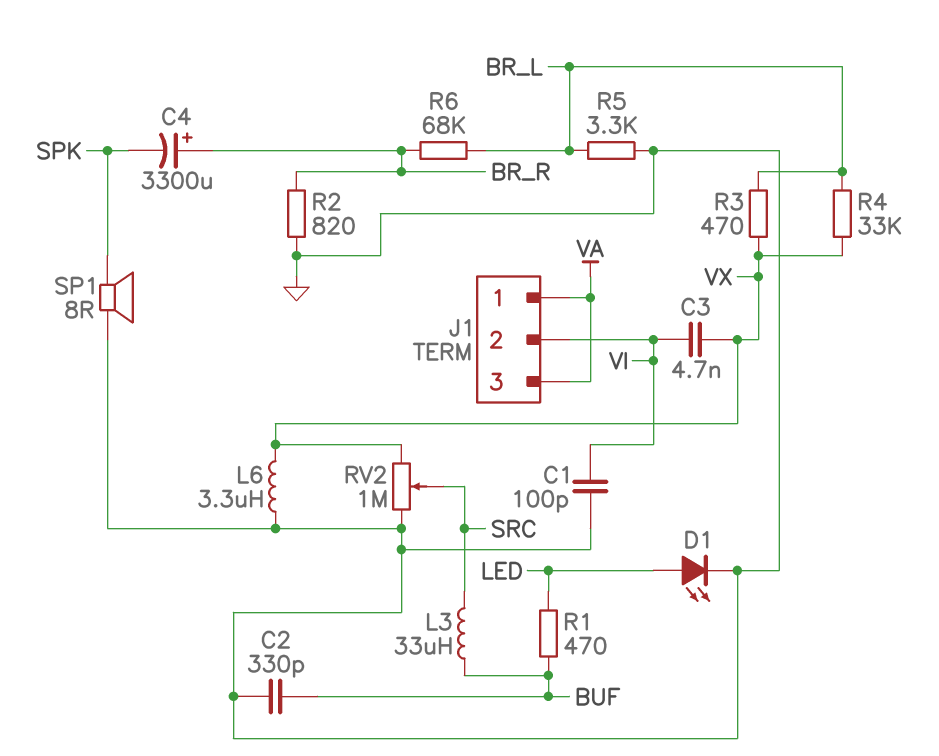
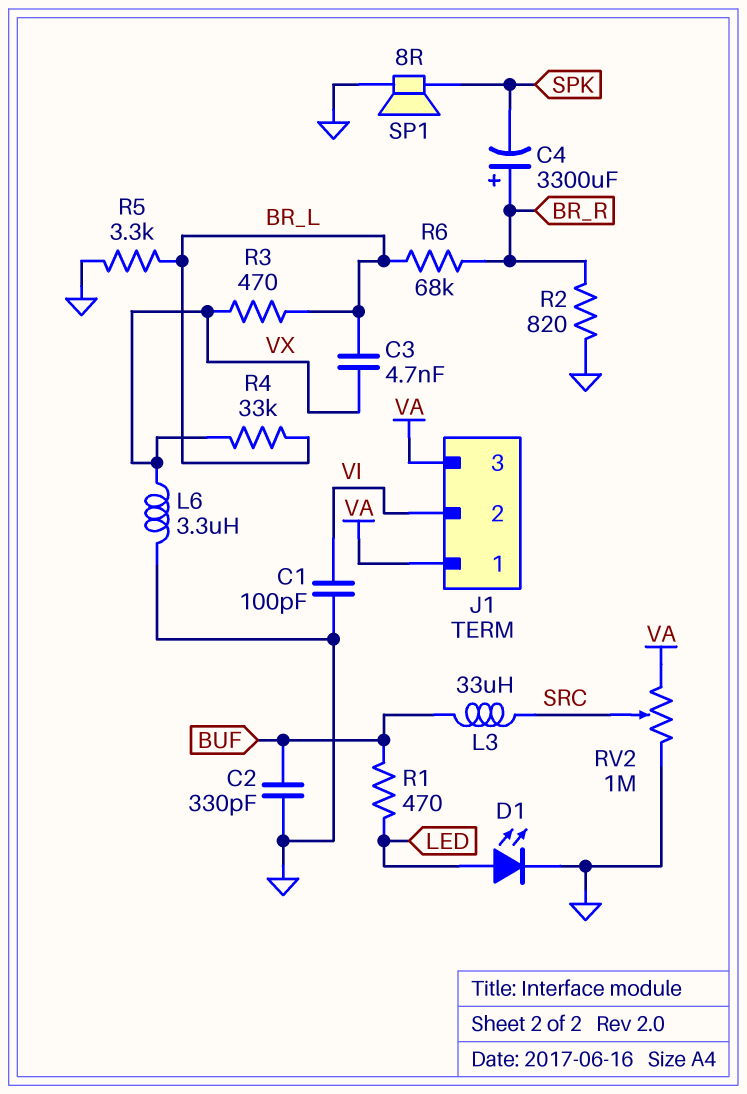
C3: 4.7nF (VI, VX) -> 4.7nF (BR_L, VX)
RV2: 1M (GND, VX, wiper SRC) -> 1M (GND, VA, wiper SRC)

